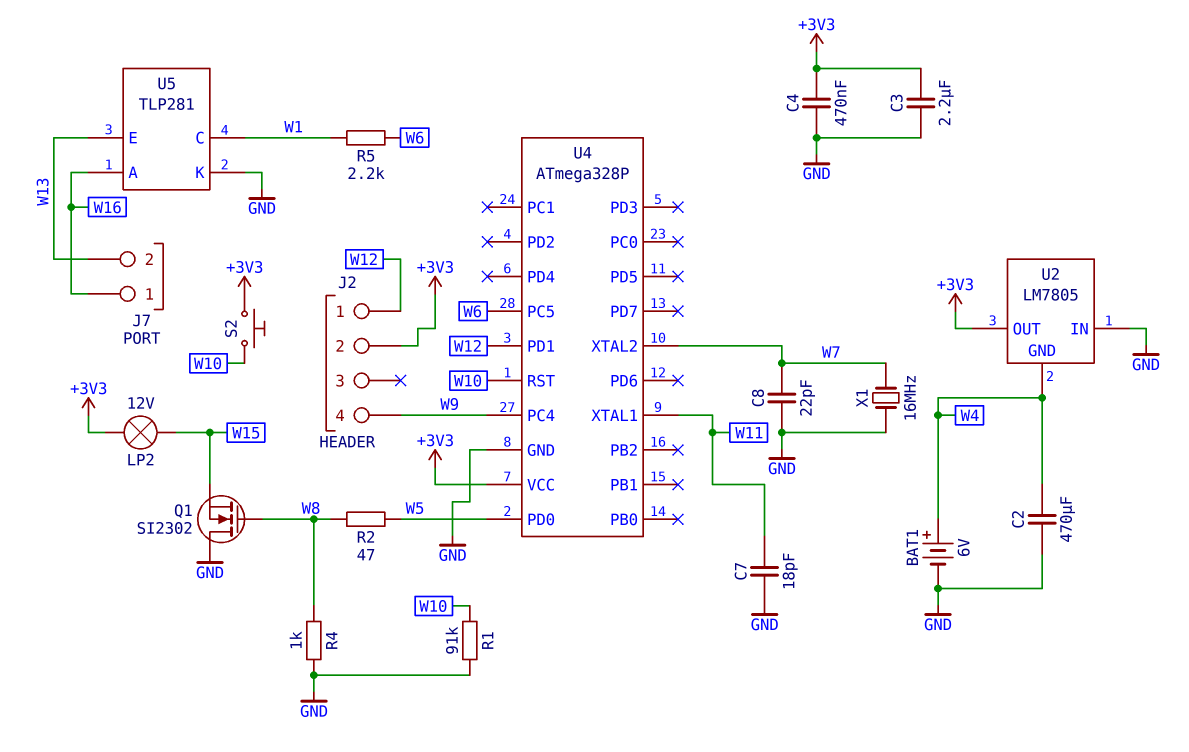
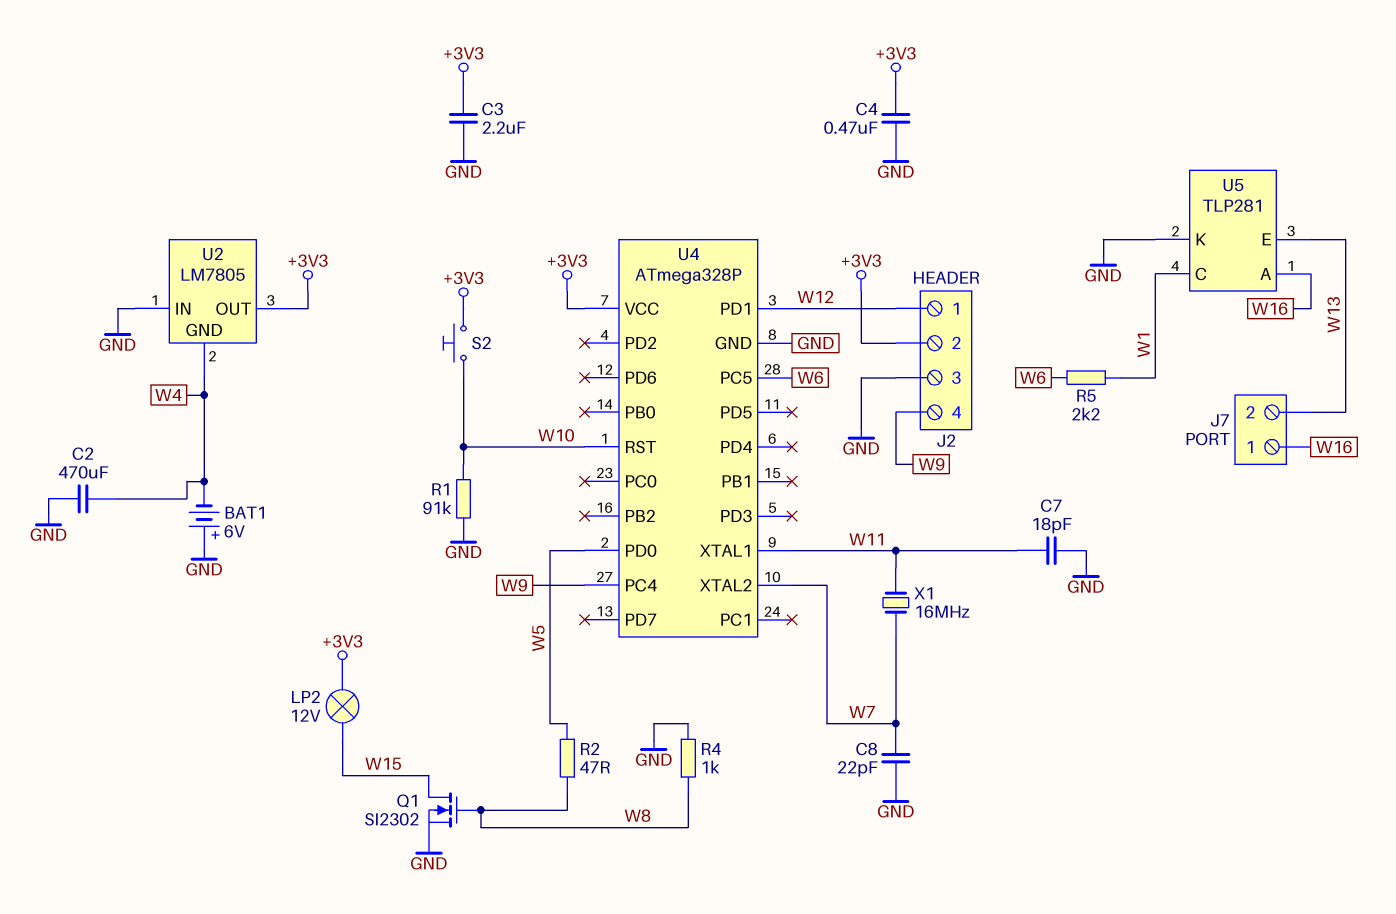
BAT1: 6V (plus W4, minus GND) -> 6V (plus GND, minus W4)
J2 pin 3: none -> GND
Q1: NMOS SI2302 (G W8, D GND, S W15) -> NMOS SI2302 (G W8, D W15, S GND)
X1: 16MHz (GND, W7) -> 16MHz (W7, W11)

